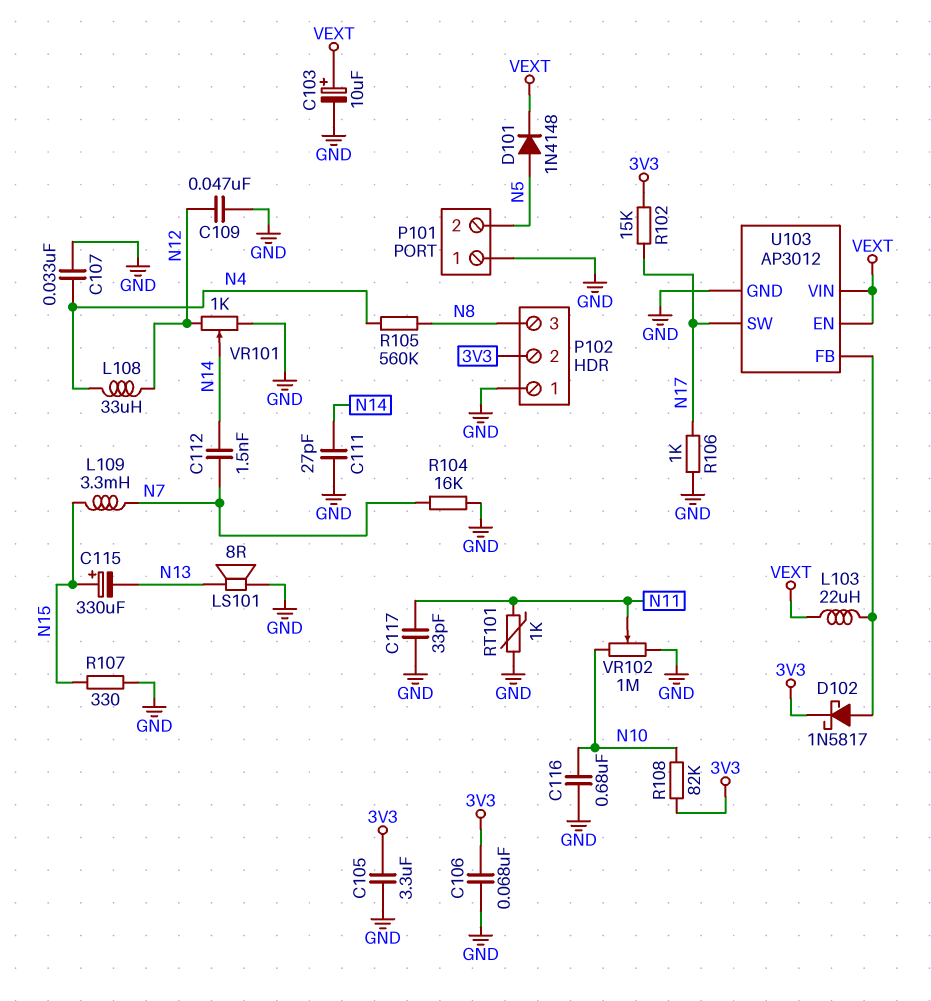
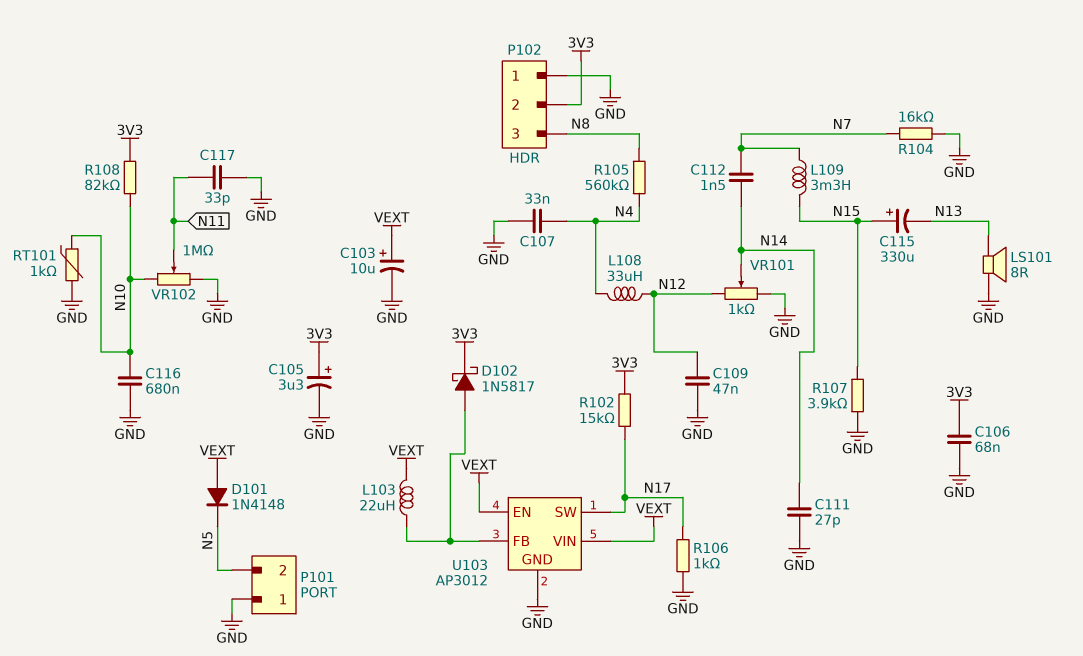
C105: 3.3uF (3V3, GND) -> 3.3uF (plus 3V3, minus GND)
D101: diode 1N4148 (A N5, K VEXT) -> diode 1N4148 (A VEXT, K N5)
R107: 330 (GND, N15) -> 3.9k (GND, N15)
RT101: 1k (GND, N11) -> 1k (GND, N10)

